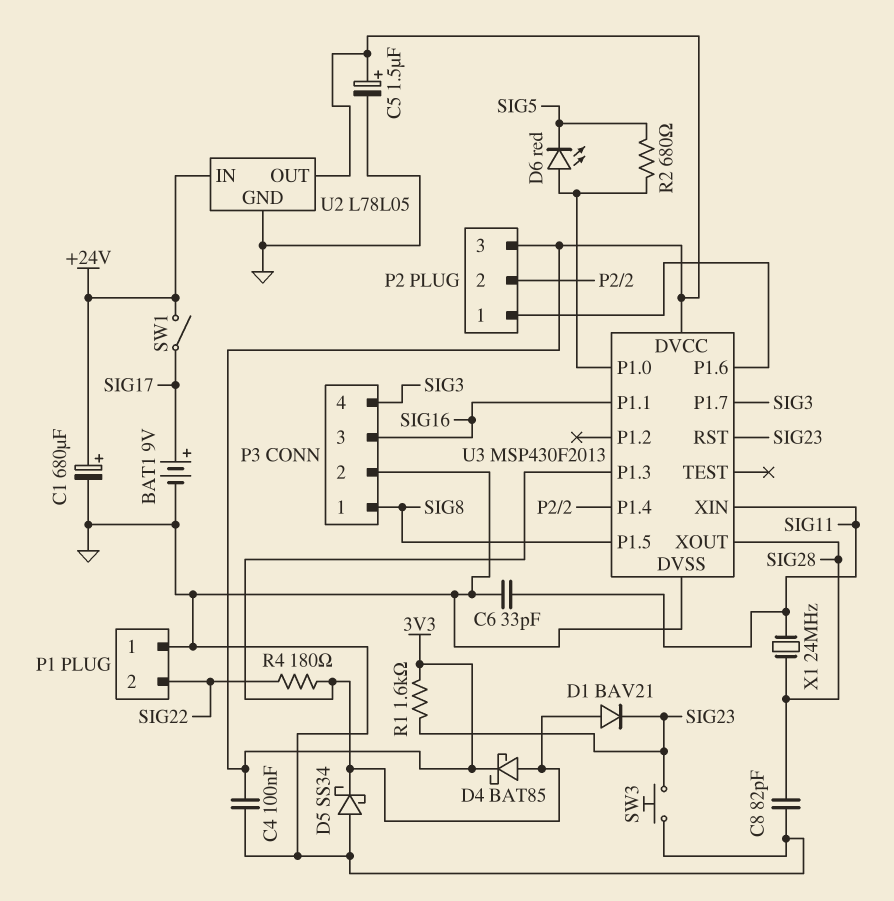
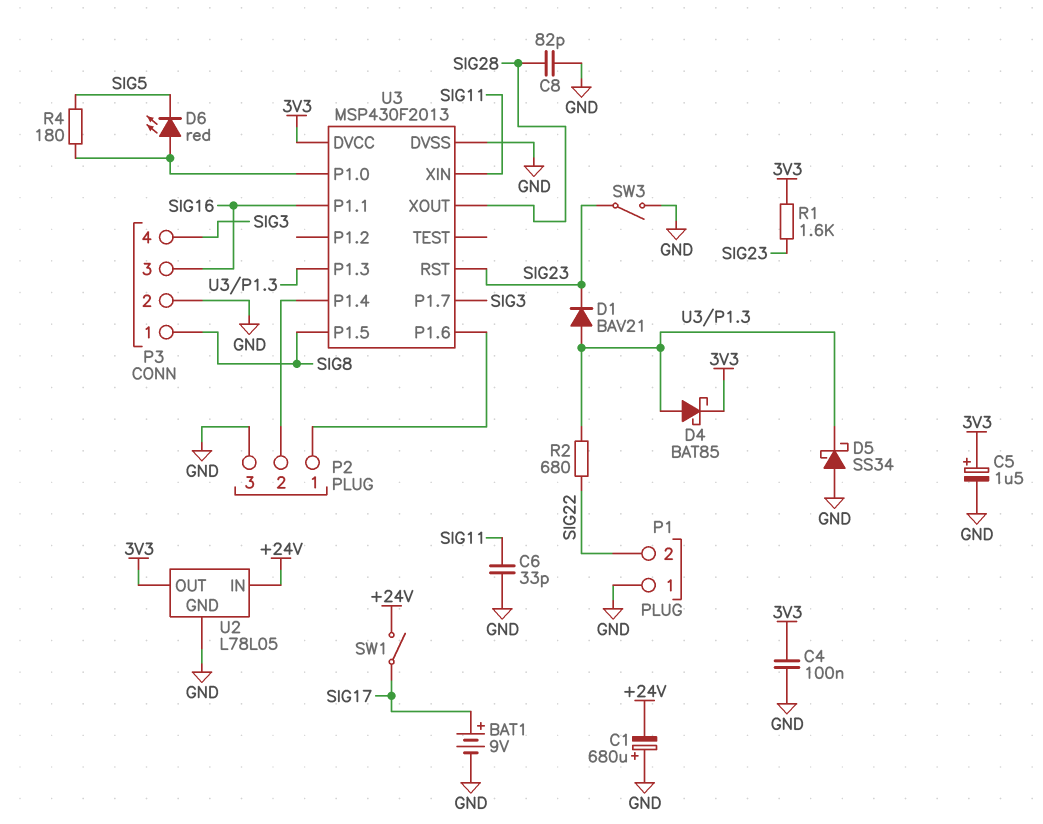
C1: 680uF (plus +24V, minus GND) -> 680uF (plus GND, minus +24V)
P2 pin 3: 3V3 -> GND
R2: 680 (SIG5, U3/P1.0) -> 680 (SIG22, U3/P1.3)
R4: 180 (SIG22, U3/P1.3) -> 180 (SIG5, U3/P1.0)
SW3: button (GND, SIG23) -> switch (GND, SIG23)
X1: 24MHz (SIG11, SIG28) -> none

